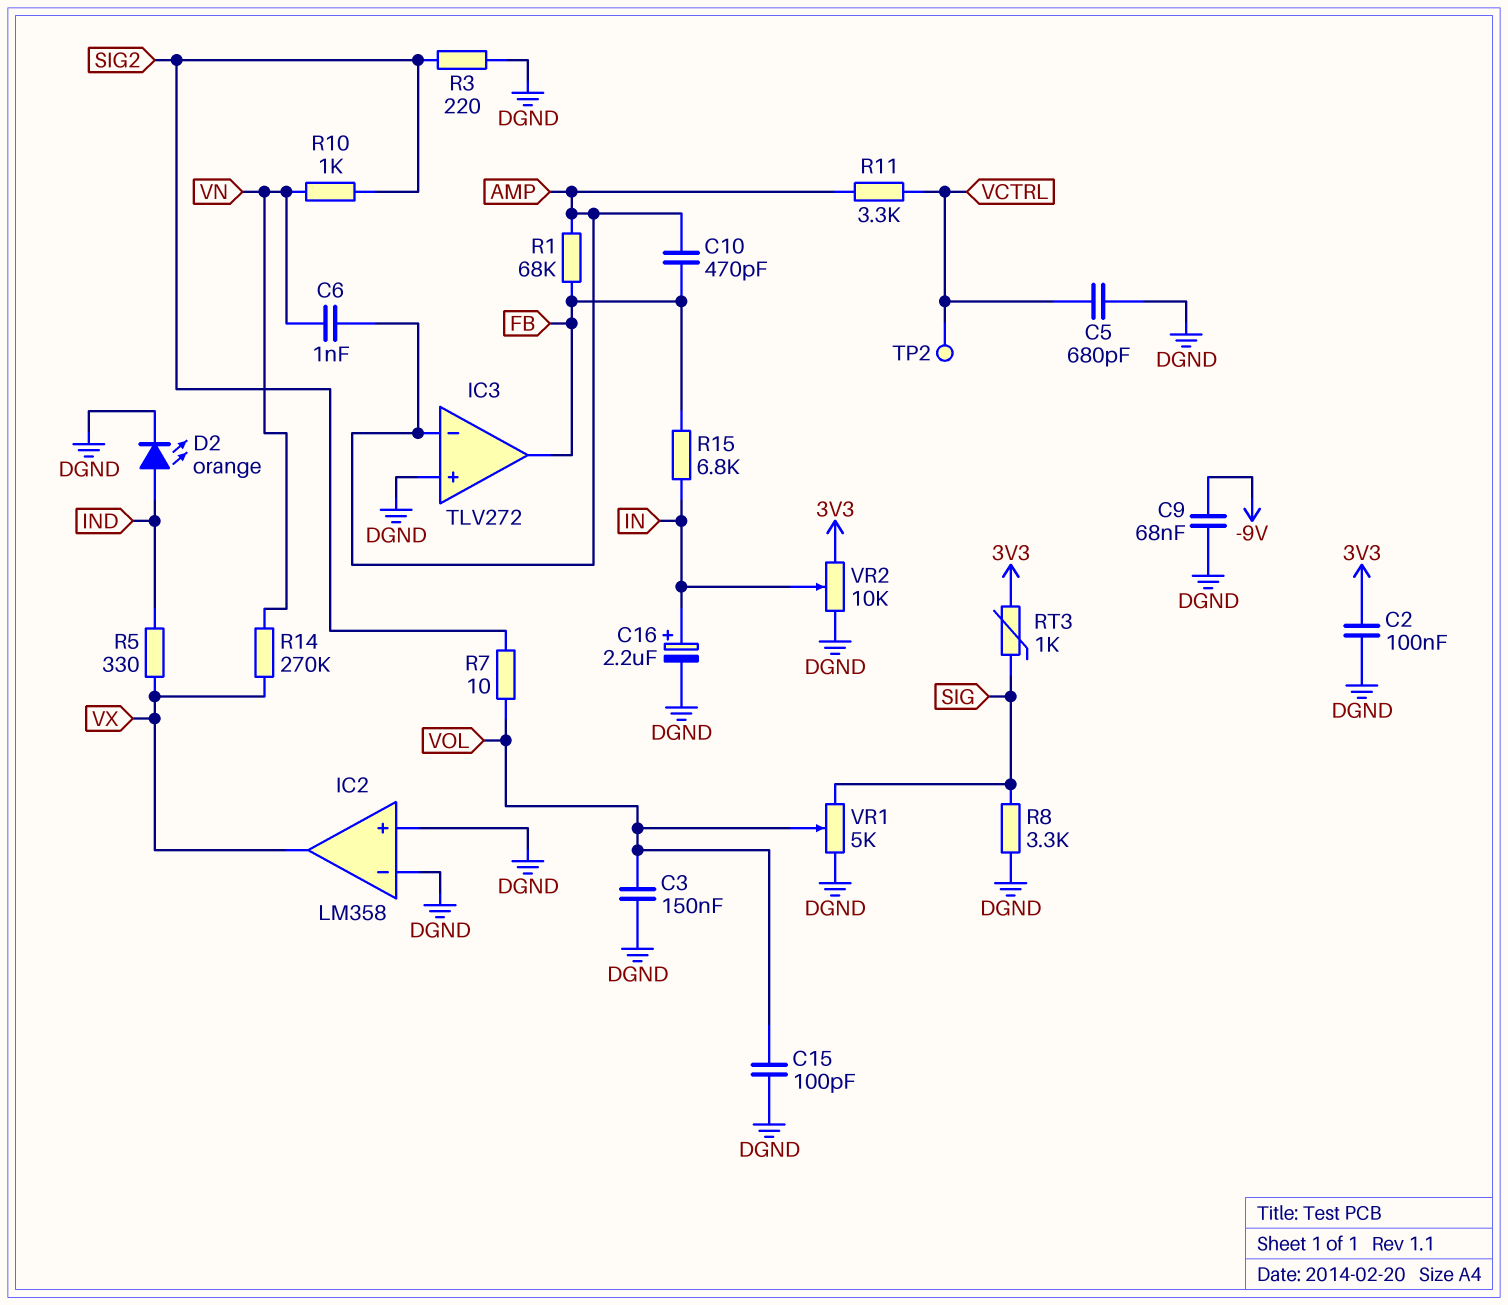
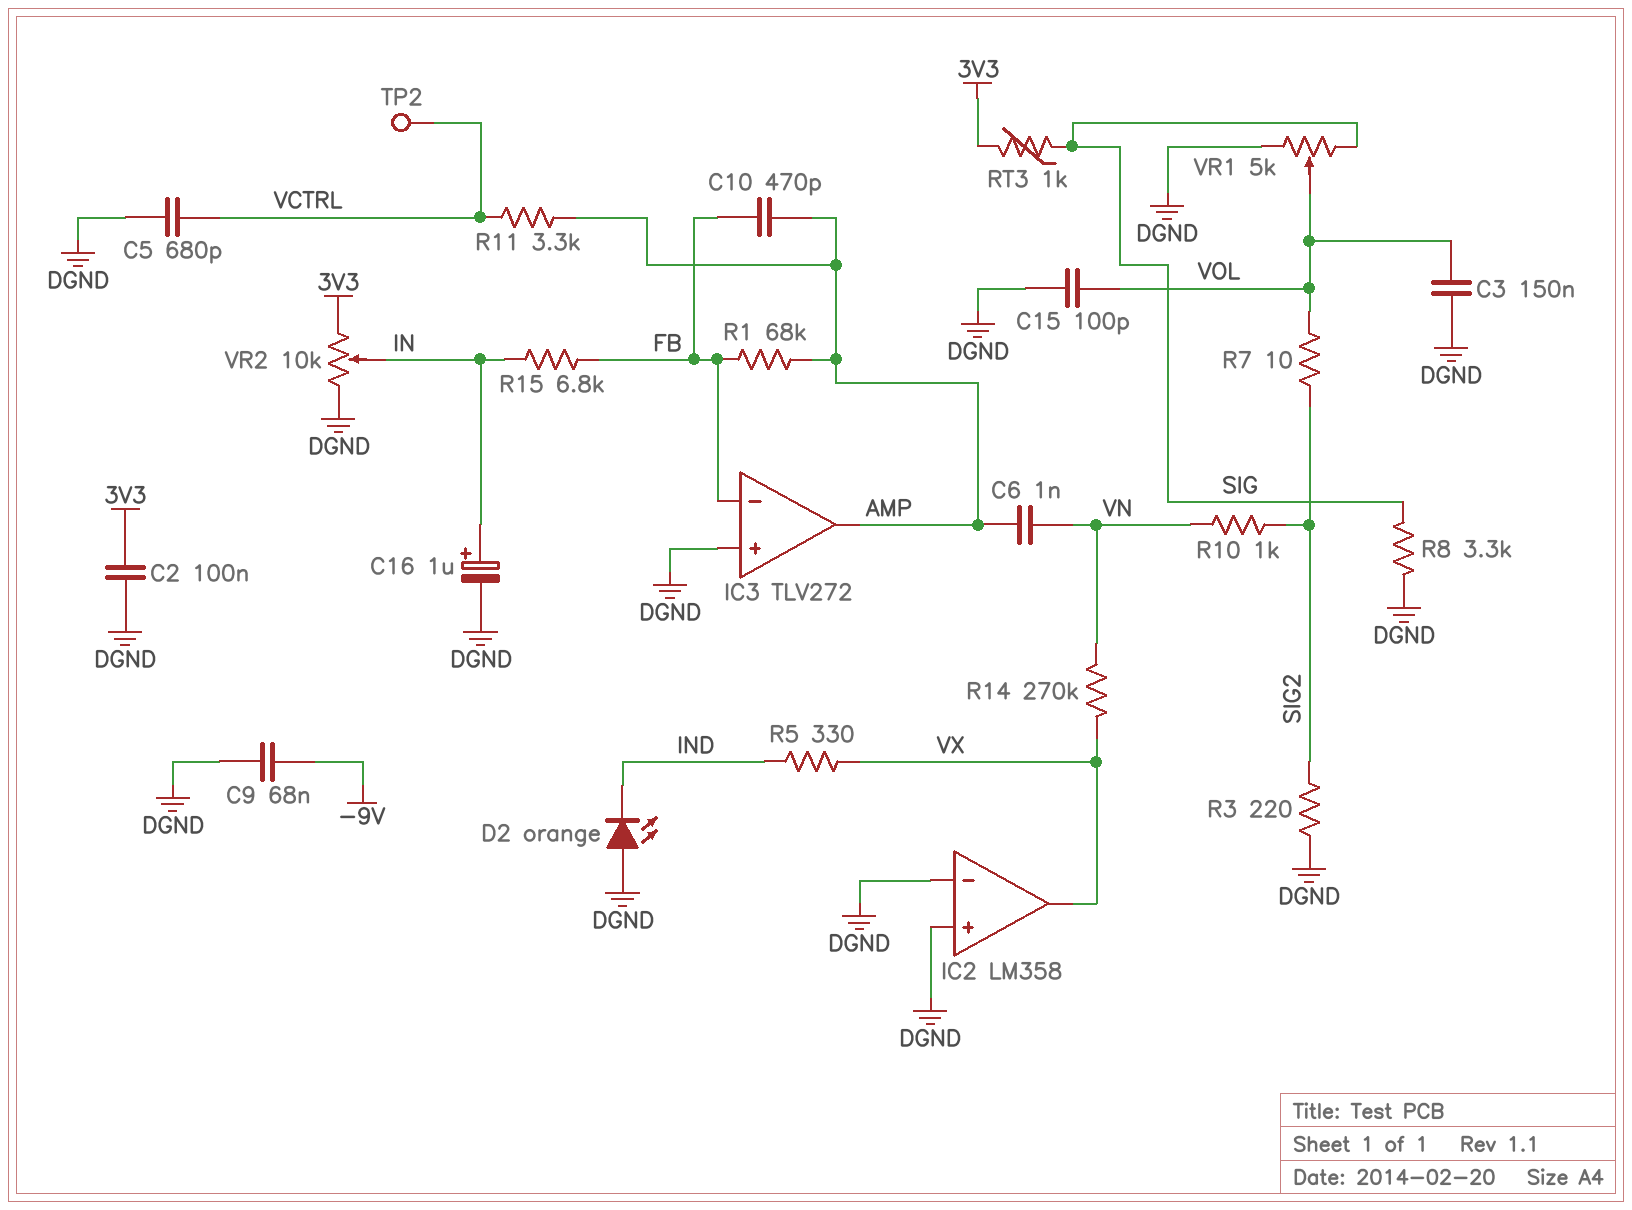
C16: 2.2uF (plus IN, minus DGND) -> 1uF (plus IN, minus DGND)
D2: LED orange (A IND, K DGND) -> LED orange (A DGND, K IND)
IC3 pin in-: AMP -> FB
IC3 pin out: FB -> AMP

